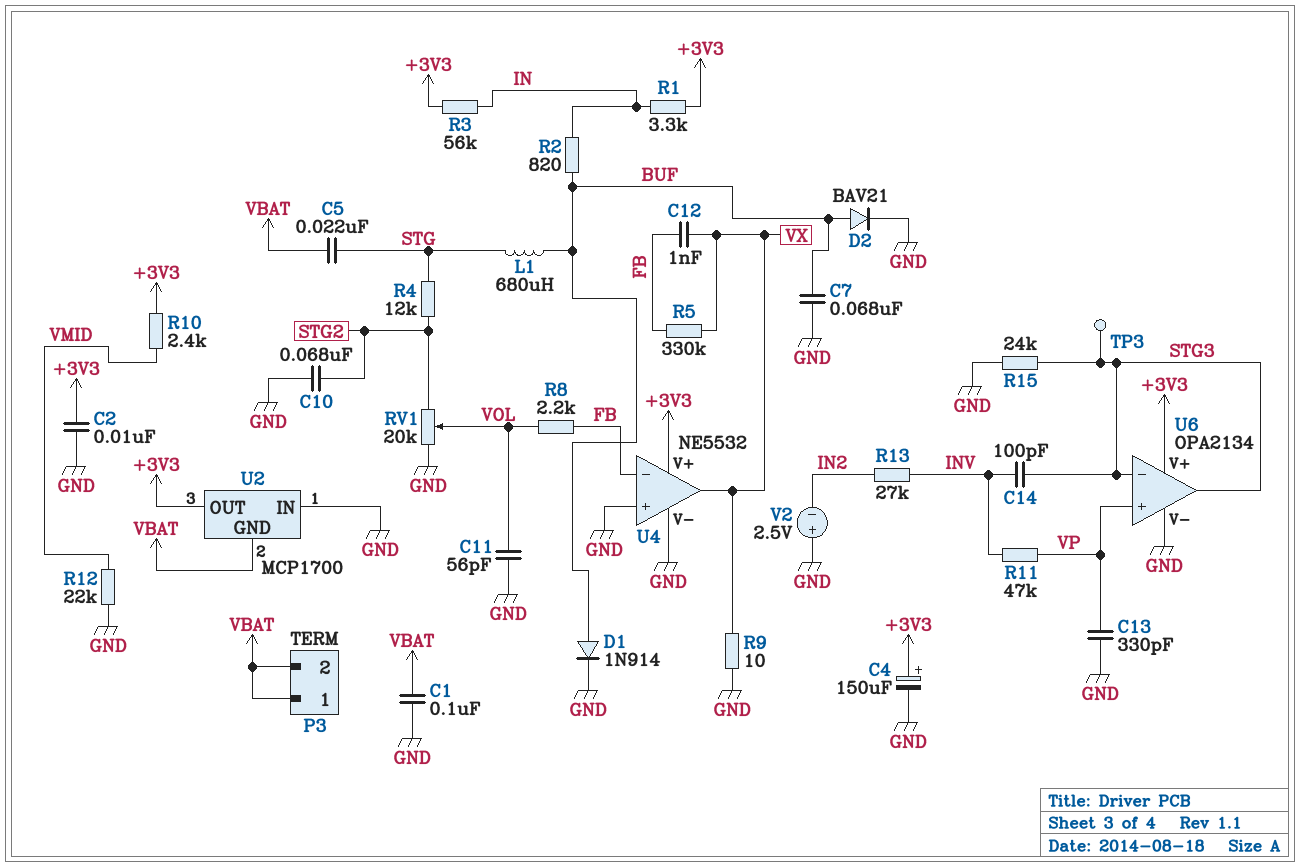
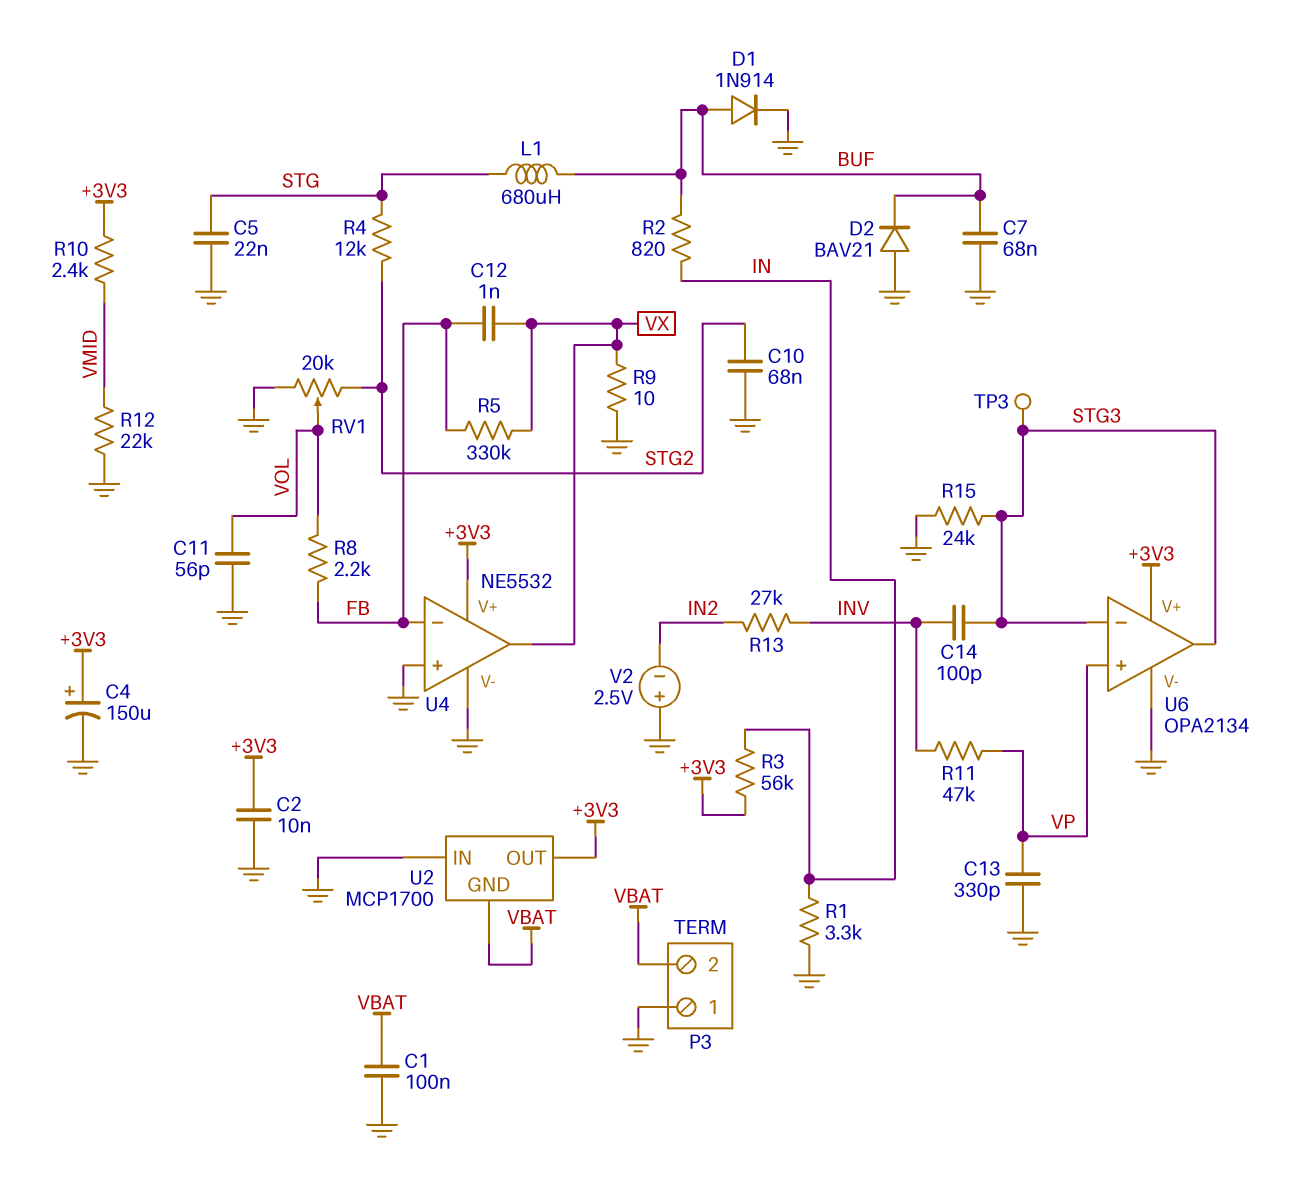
C5: 22nF (STG, VBAT) -> 22nF (GND, STG)
D2: diode BAV21 (A BUF, K GND) -> diode BAV21 (A GND, K BUF)
P3 pin 1: VBAT -> GND
R1: 3.3k (+3V3, IN) -> 3.3k (GND, IN)

